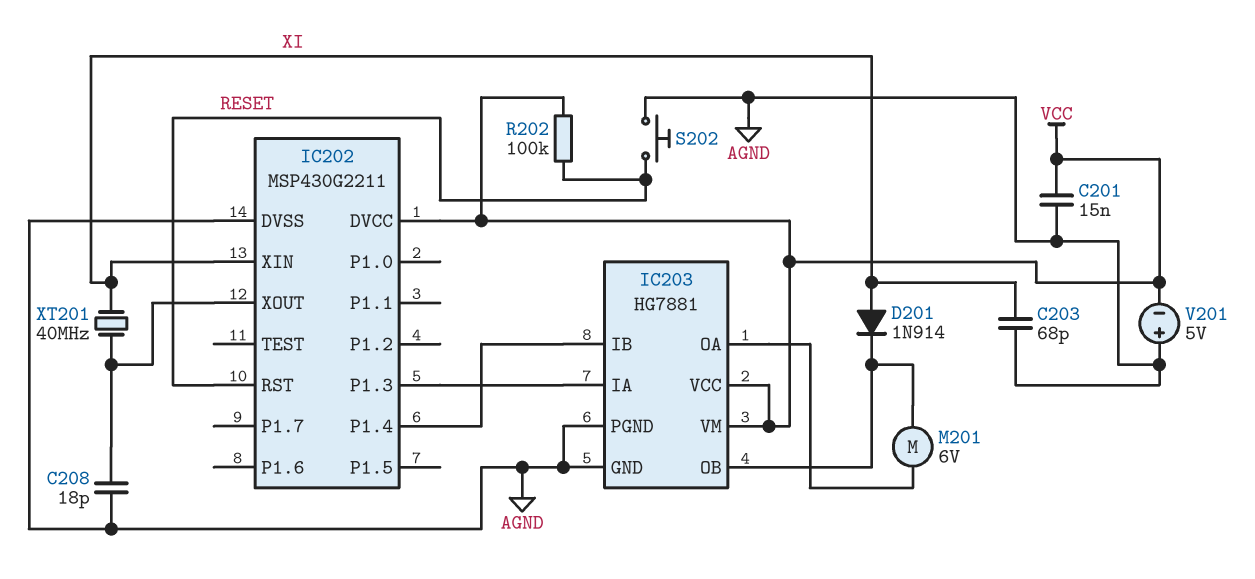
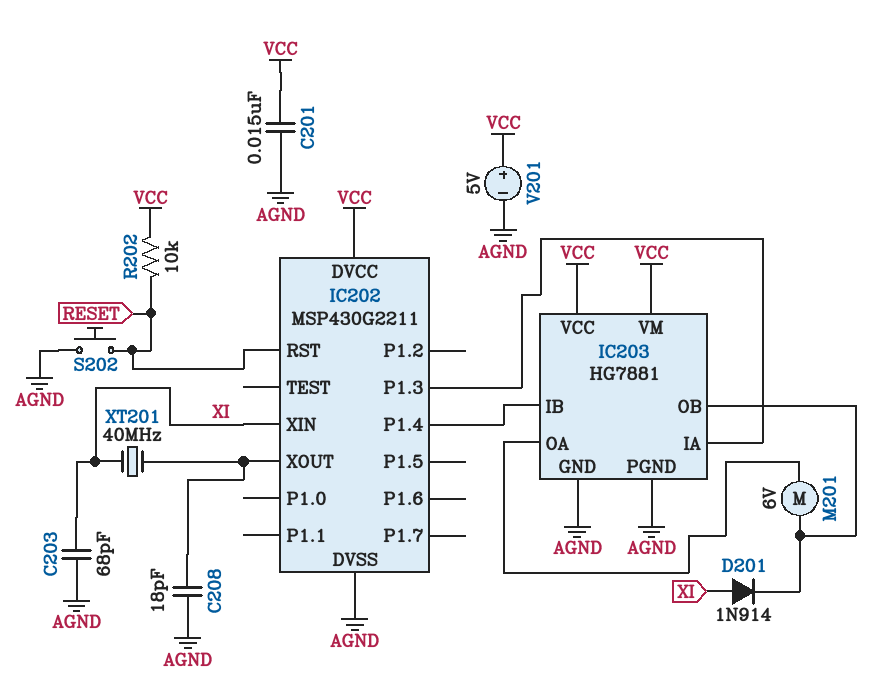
R202: 100k (RESET, VCC) -> 10k (RESET, VCC)
V201: 5V (plus AGND, minus VCC) -> 5V (plus VCC, minus AGND)

